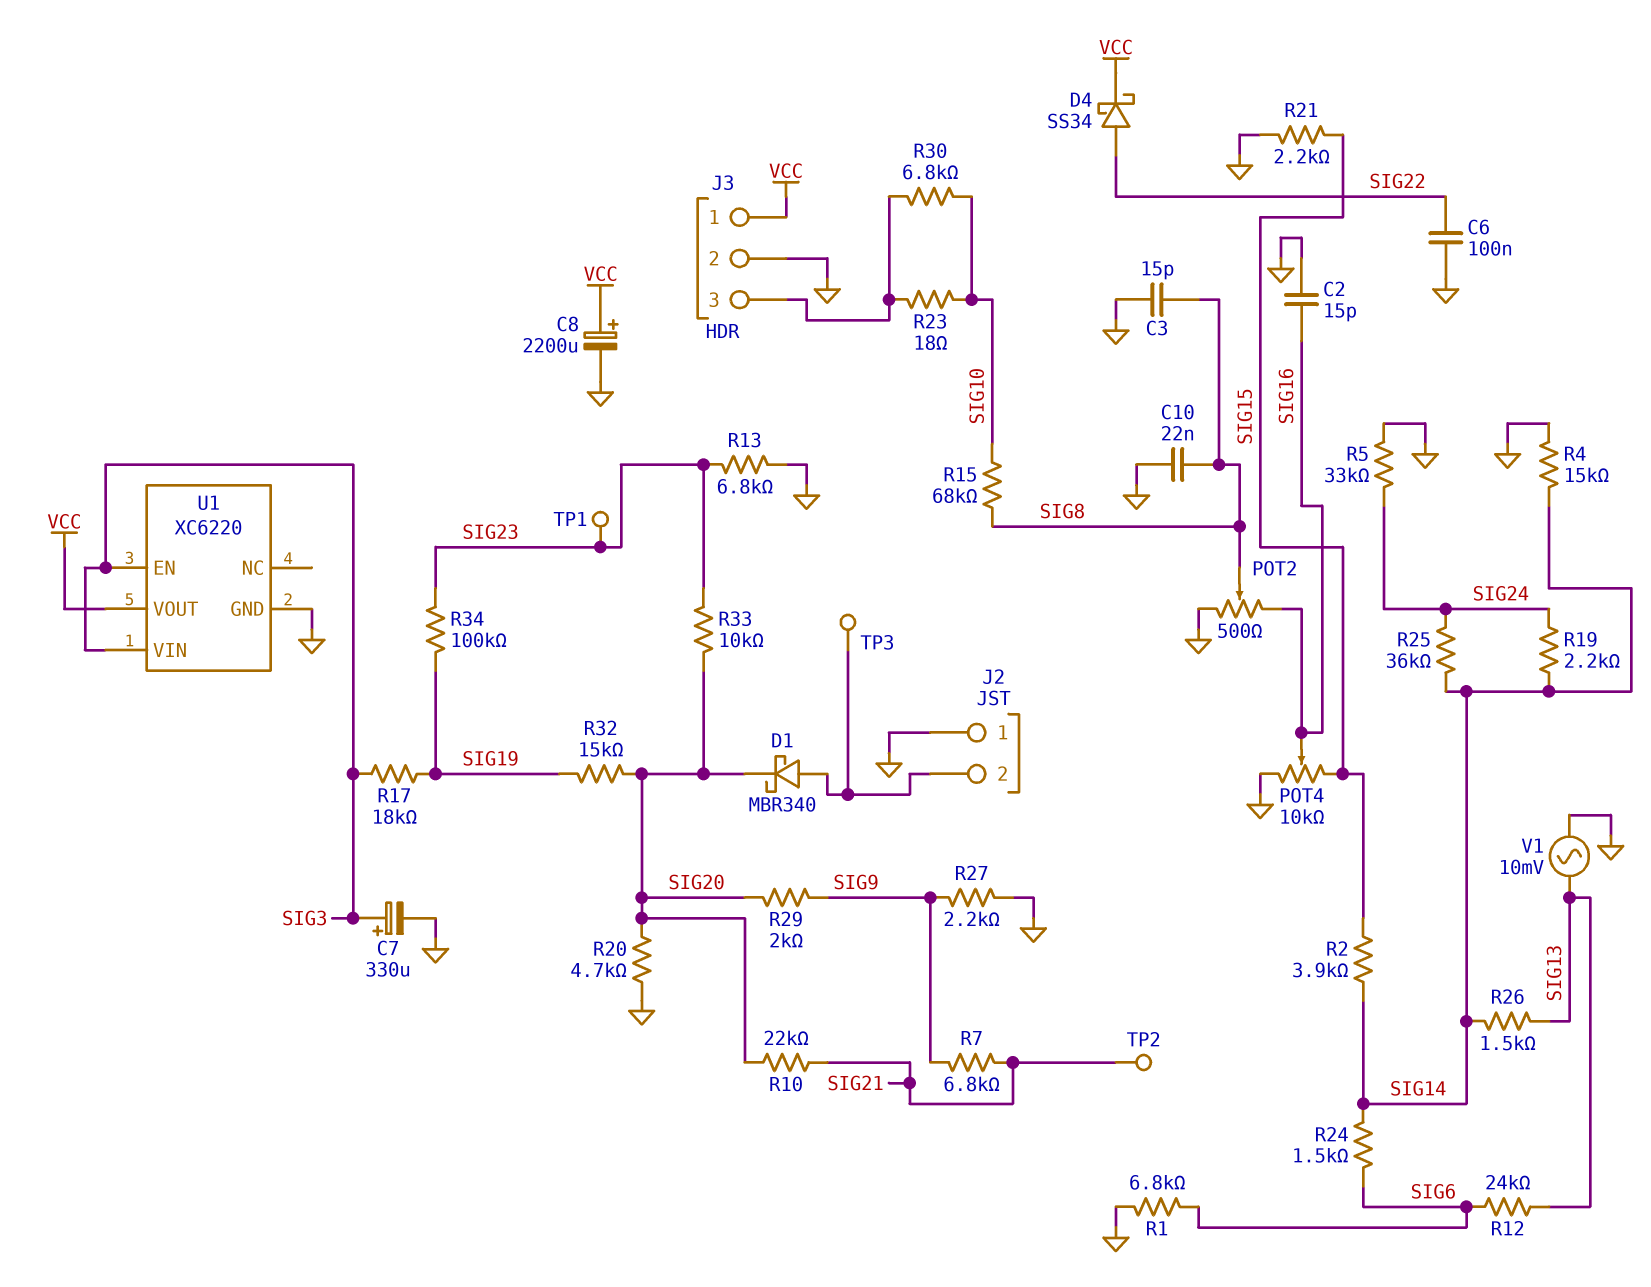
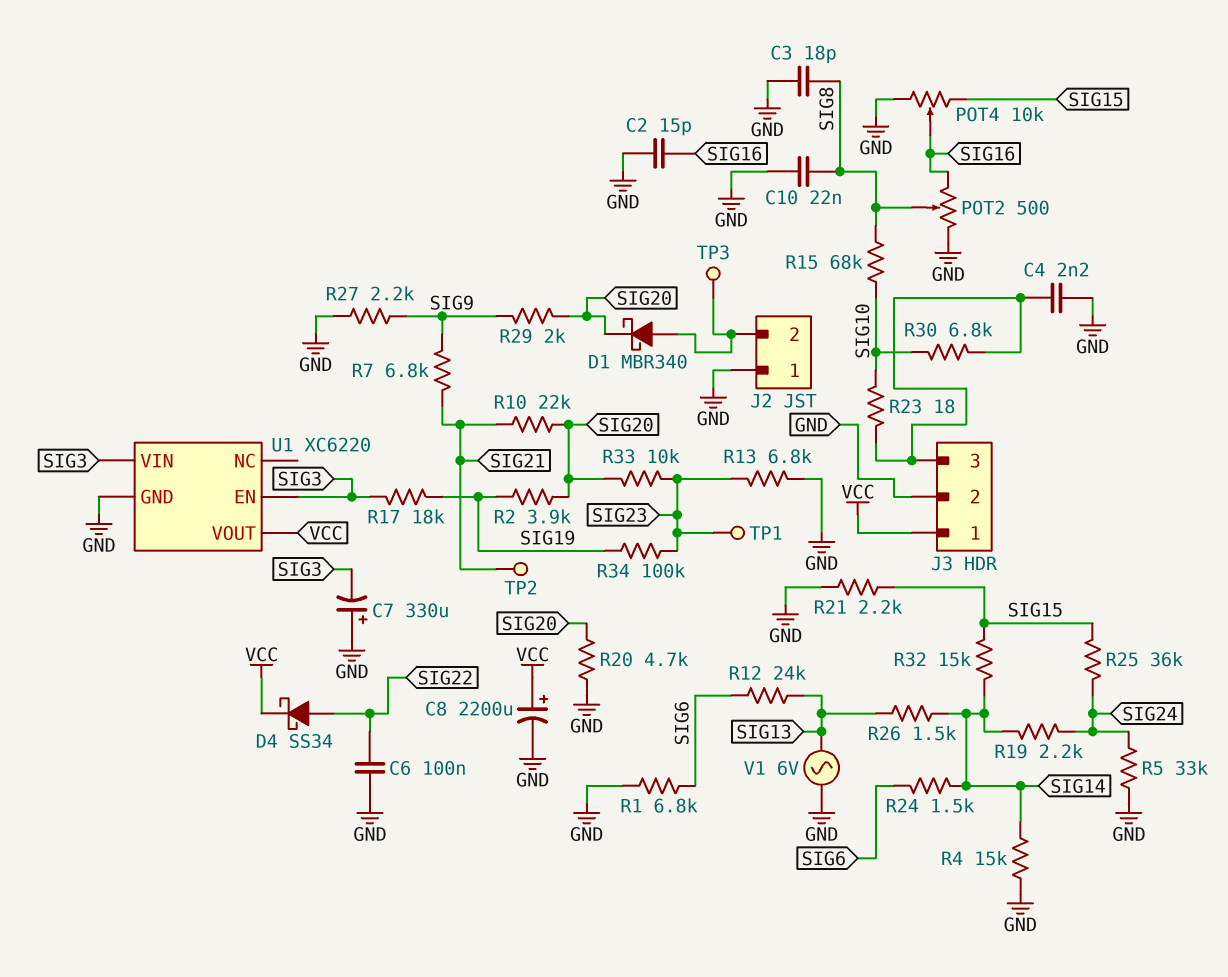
C3: 15pF (GND, SIG8) -> 18pF (GND, SIG8)
C4: none -> 2.2nF (GND, J3/3)
C7: 330uF (plus SIG3, minus GND) -> 330uF (plus GND, minus SIG3)
R2: 3.9k (SIG14, SIG15) -> 3.9k (SIG19, SIG20)
R25: 36k (SIG14, SIG24) -> 36k (SIG15, SIG24)
R32: 15k (SIG19, SIG20) -> 15k (SIG14, SIG15)
V1: AC 10mV (GND, SIG13) -> AC 6V (GND, SIG13)

